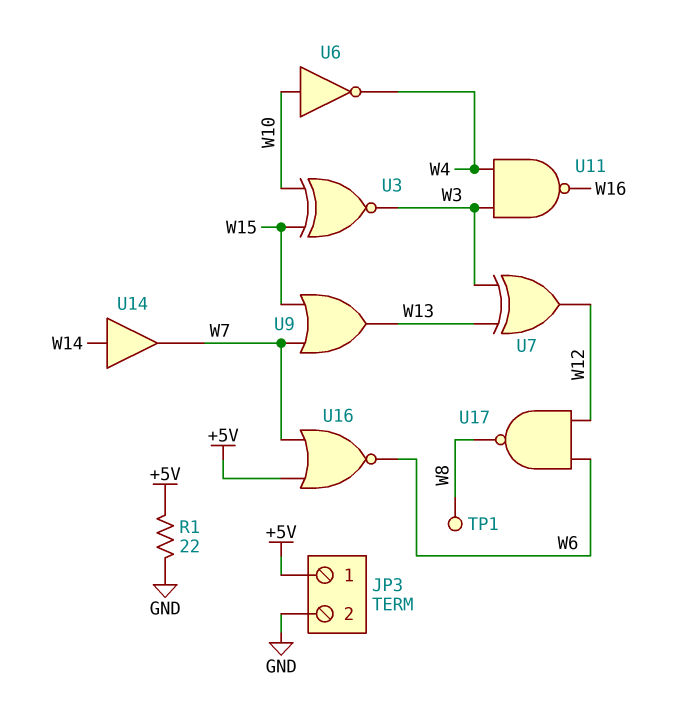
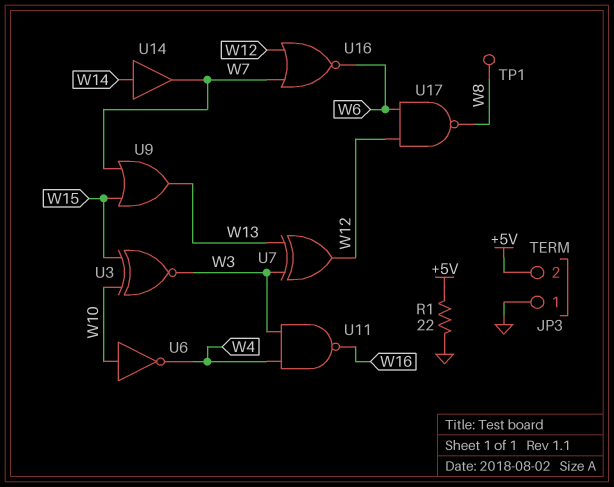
JP3 pin 1: +5V -> GND
JP3 pin 2: GND -> +5V
U16: NOR (in +5V, in W7, out W6) -> NOR (in W7, in W12, out W6)

